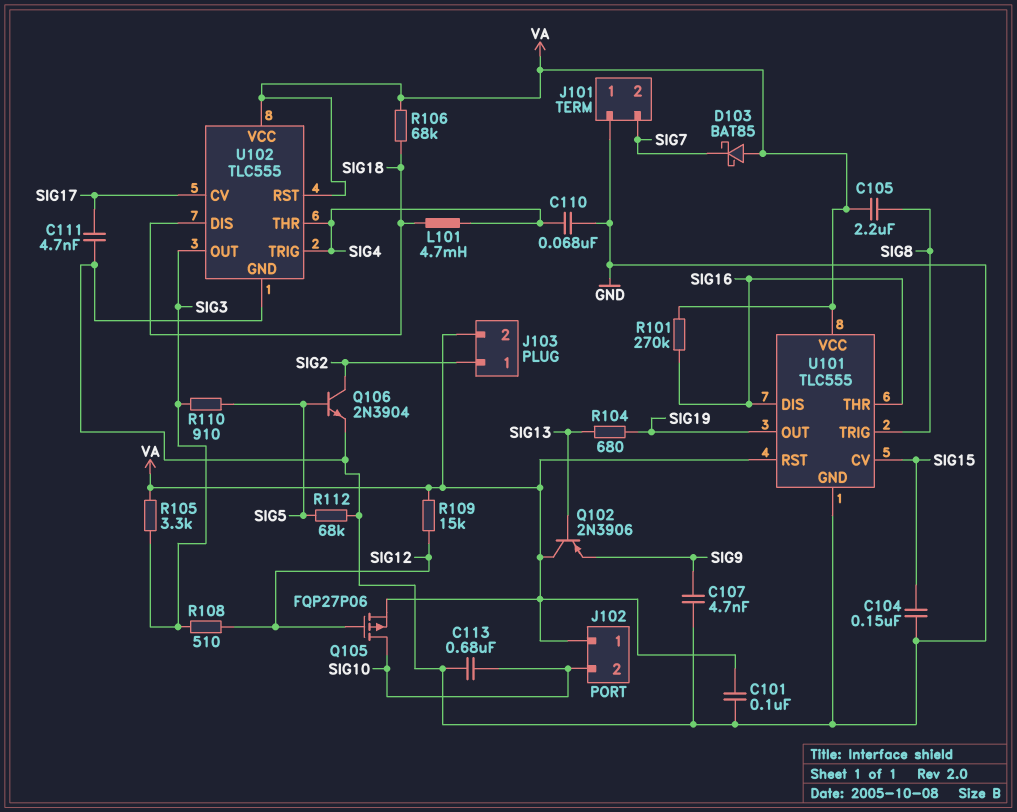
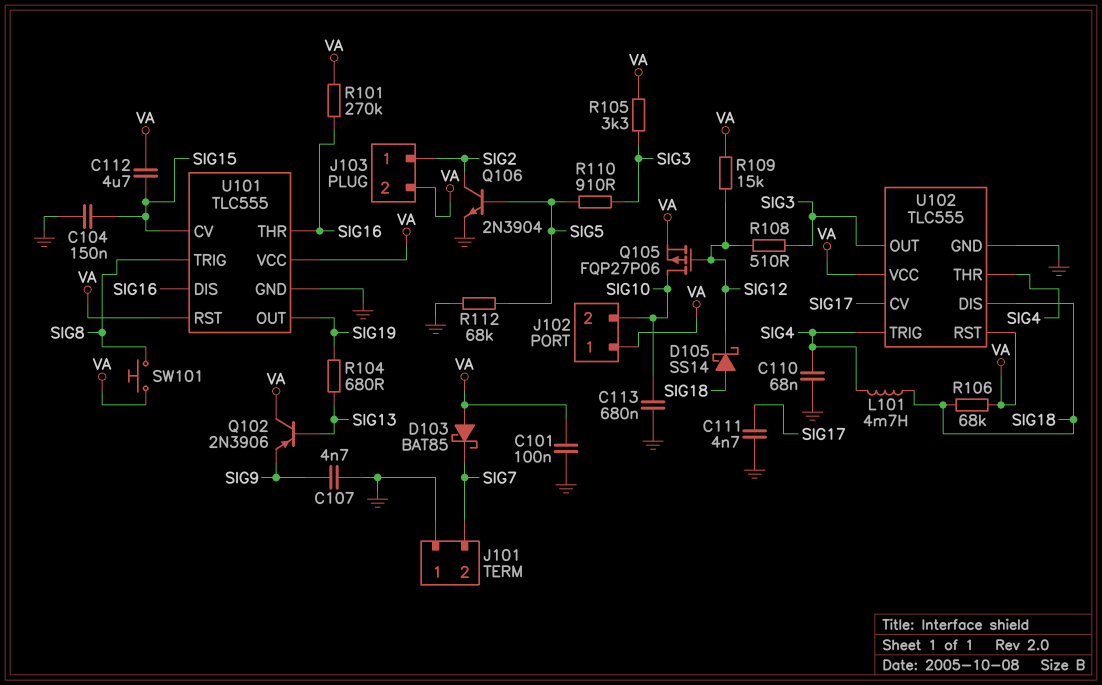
C105: 2.2uF (SIG8, VA) -> none
C112: none -> 4.7uF (SIG15, VA)
D105: none -> schottky SS14 (A SIG18, K SIG12)
SW101: none -> button (SIG8, VA)

